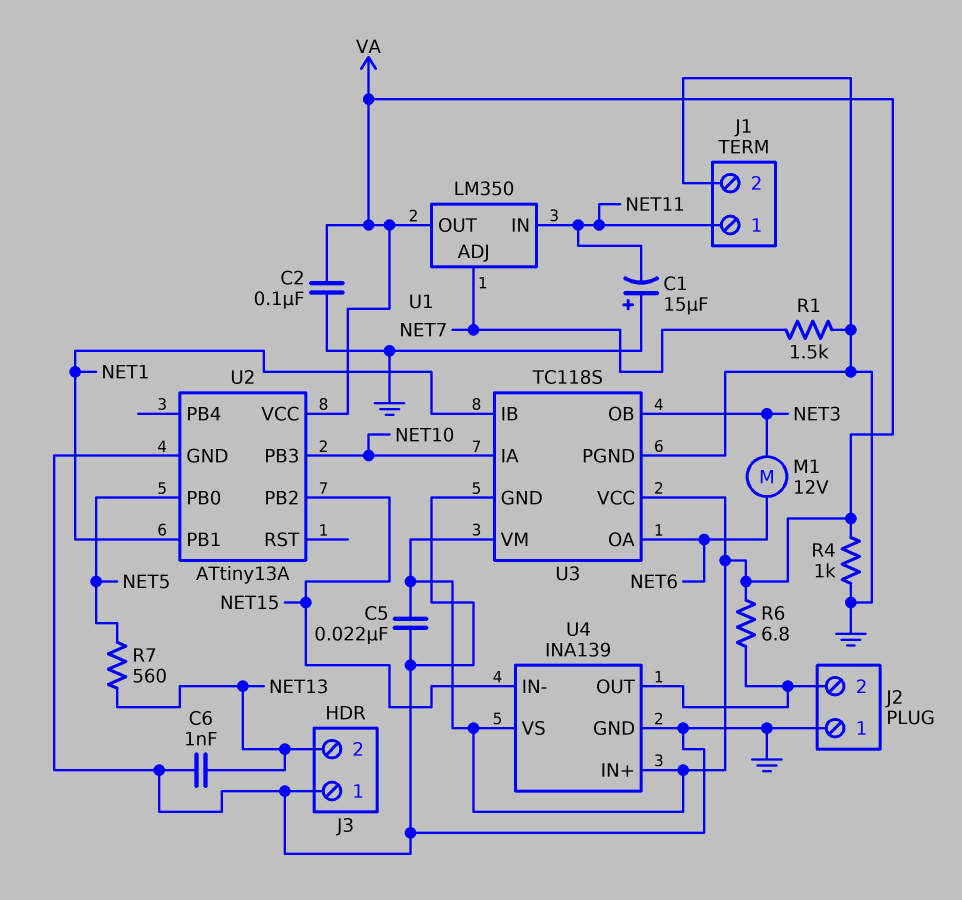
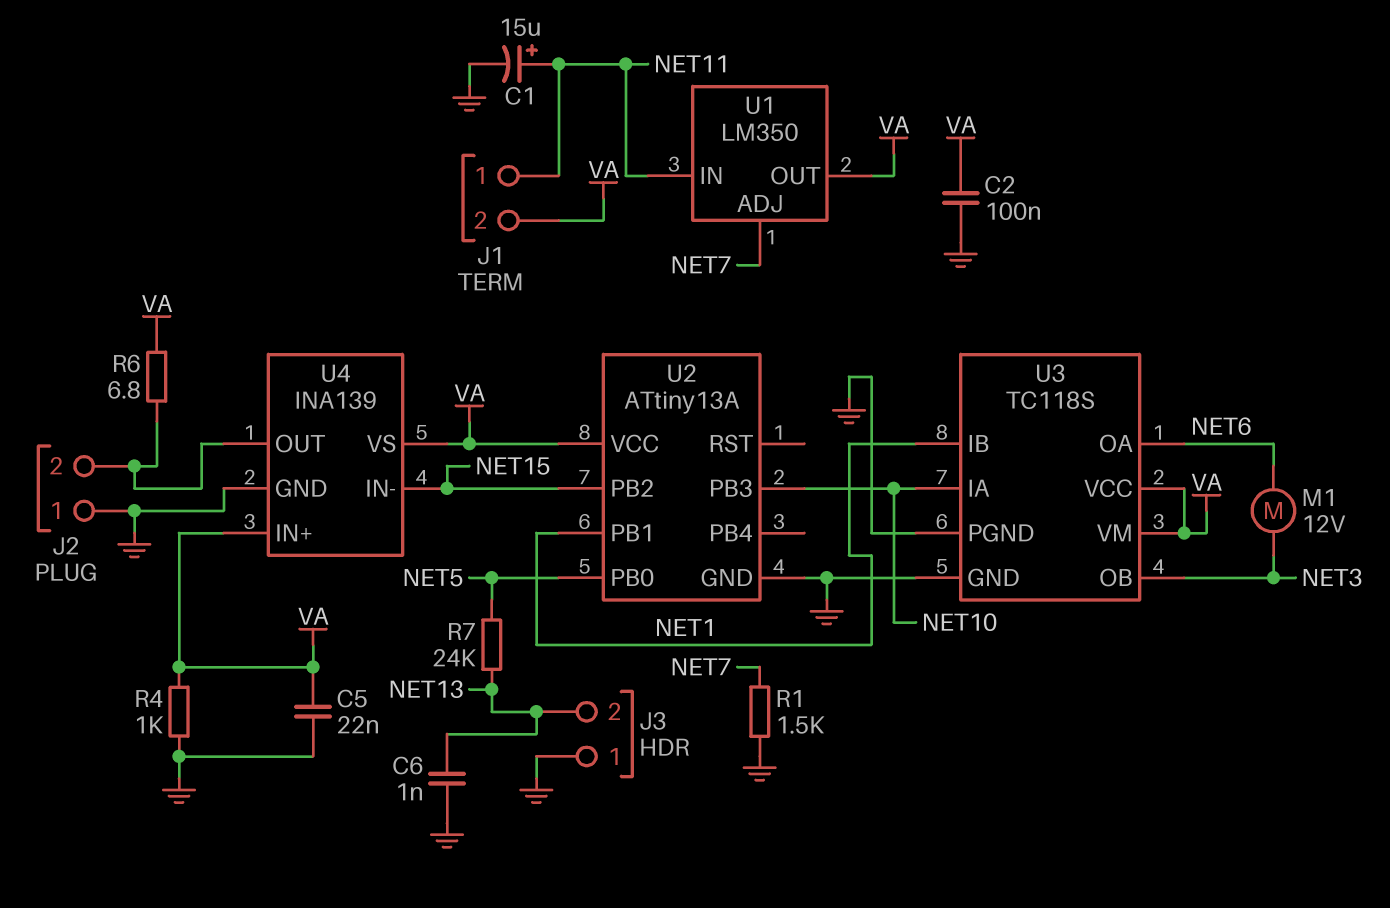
C1: 15uF (plus GND, minus NET11) -> 15uF (plus NET11, minus GND)
J1 pin 2: GND -> VA
R7: 560 (NET5, NET13) -> 24k (NET5, NET13)

